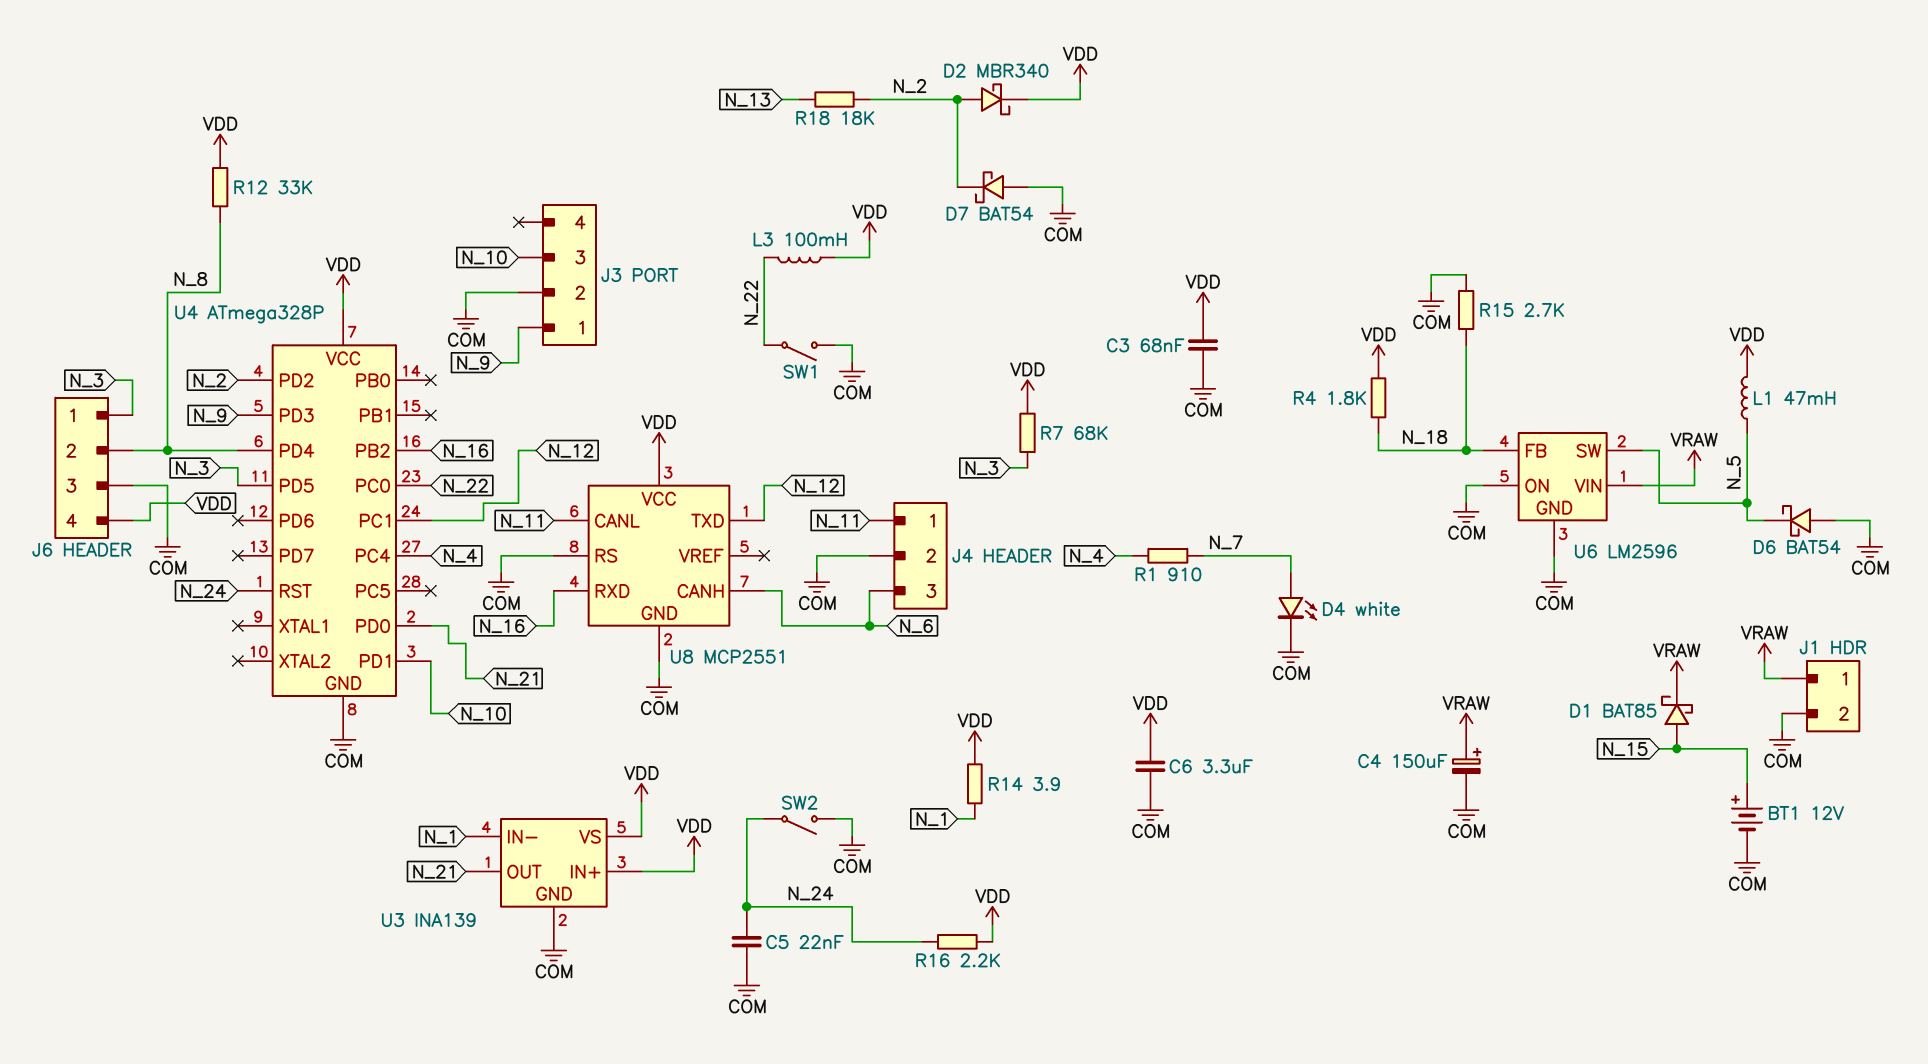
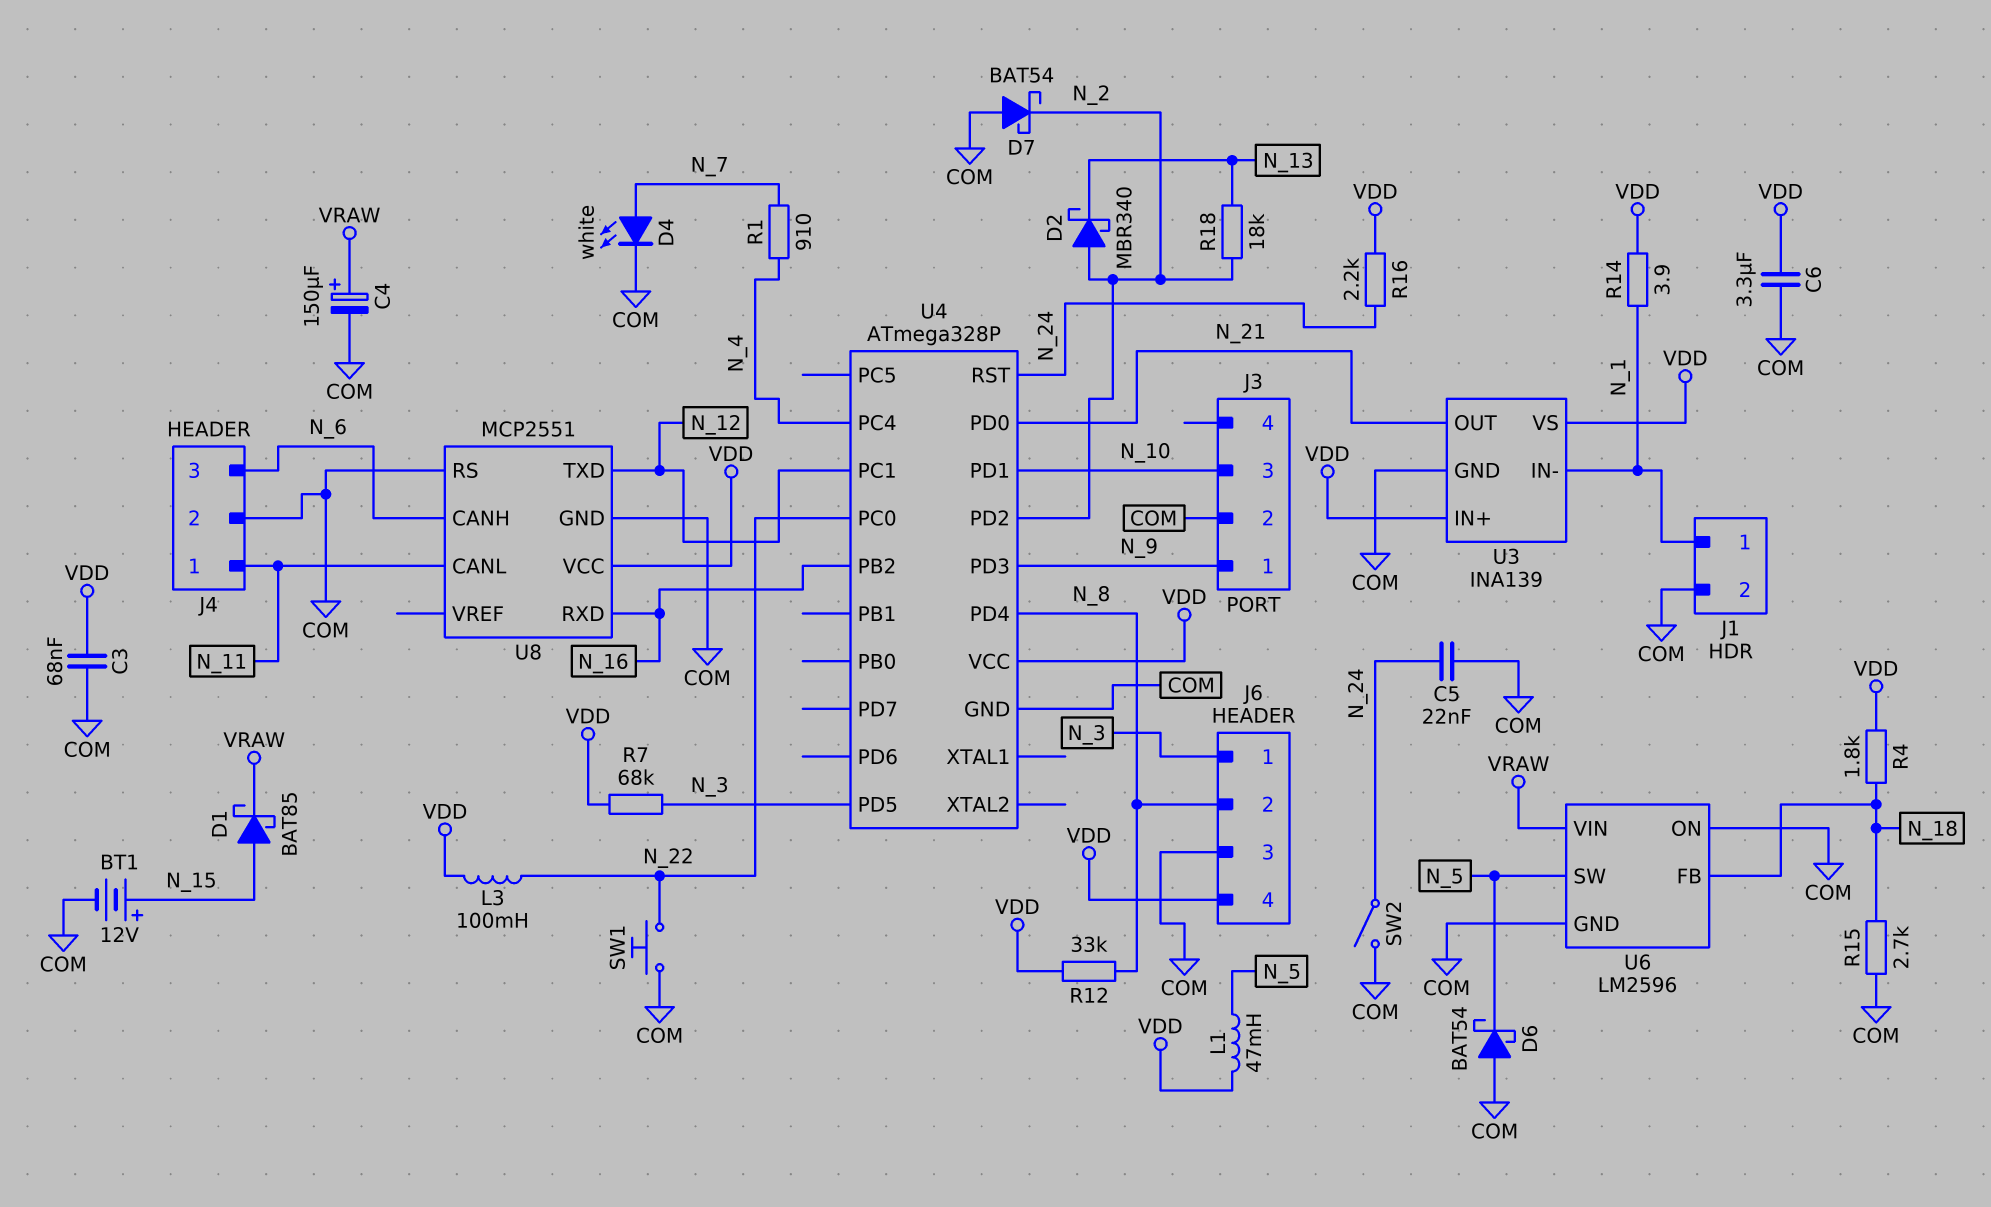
D2: schottky MBR340 (A N_2, K VDD) -> schottky MBR340 (A N_2, K N_13)
J1 pin 1: VRAW -> N_1
SW1: switch (COM, N_22) -> button (COM, N_22)

